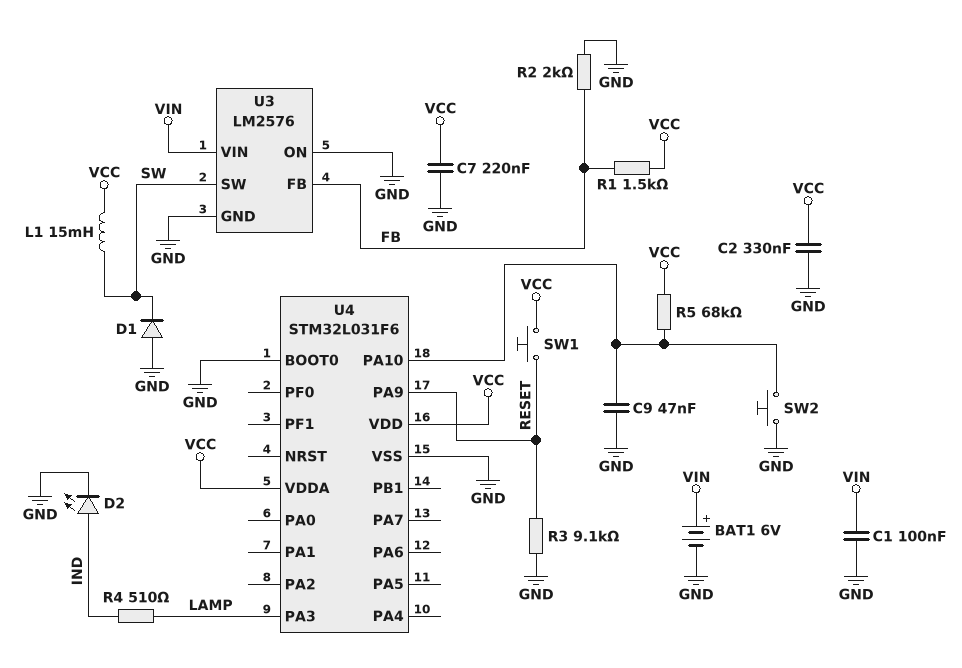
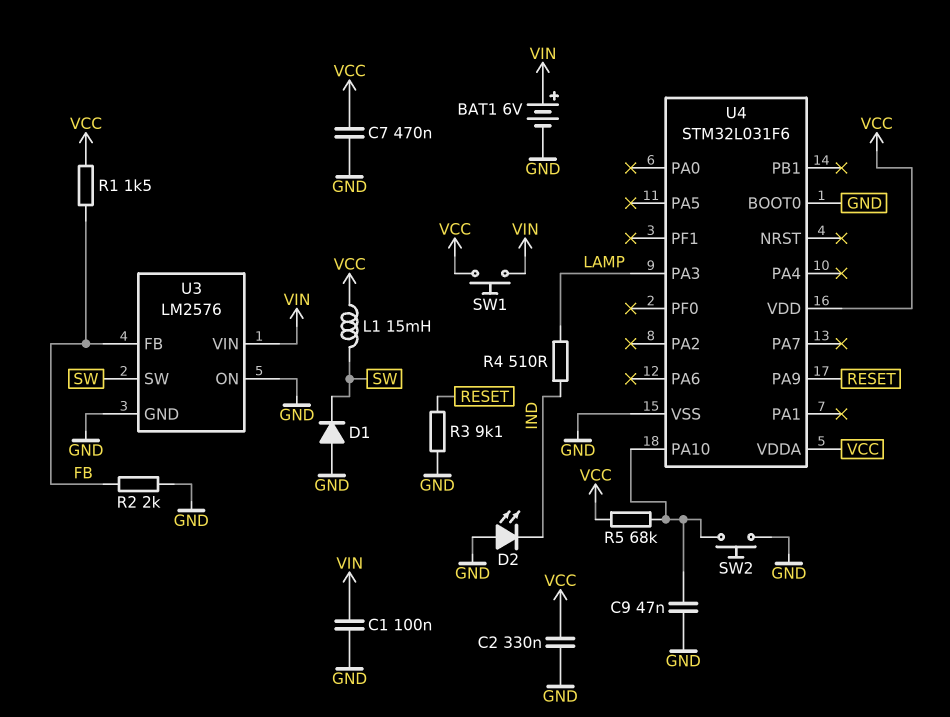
C7: 220nF (GND, VCC) -> 470nF (GND, VCC)
D2: LED (A IND, K GND) -> LED (A GND, K IND)
SW1: button (RESET, VCC) -> button (VCC, VIN)

